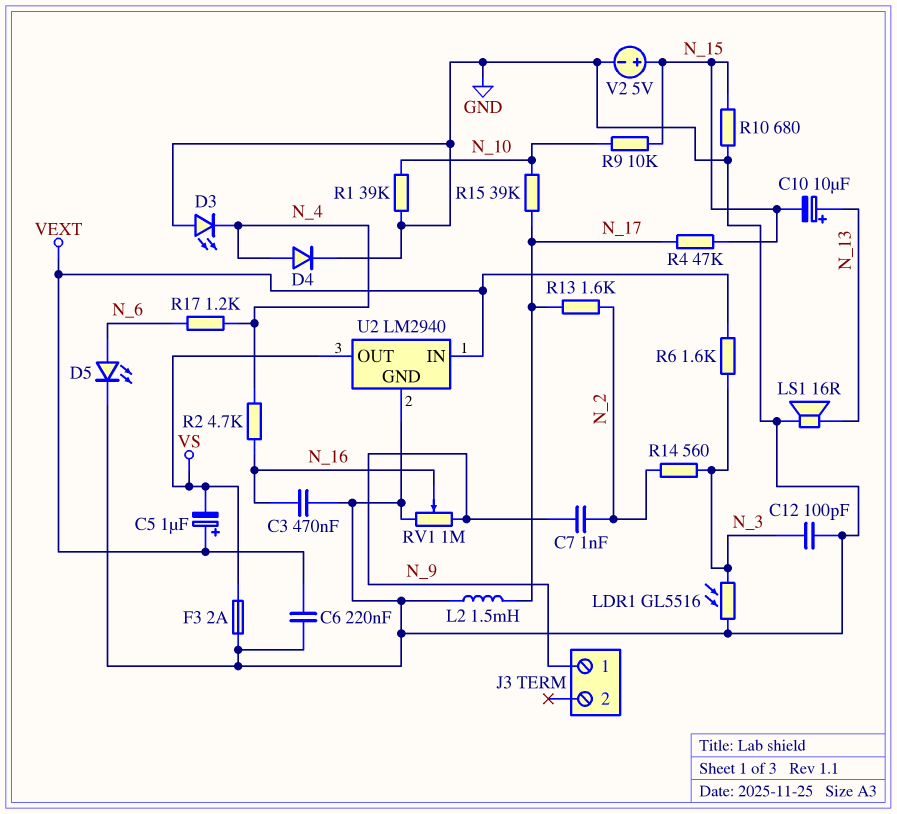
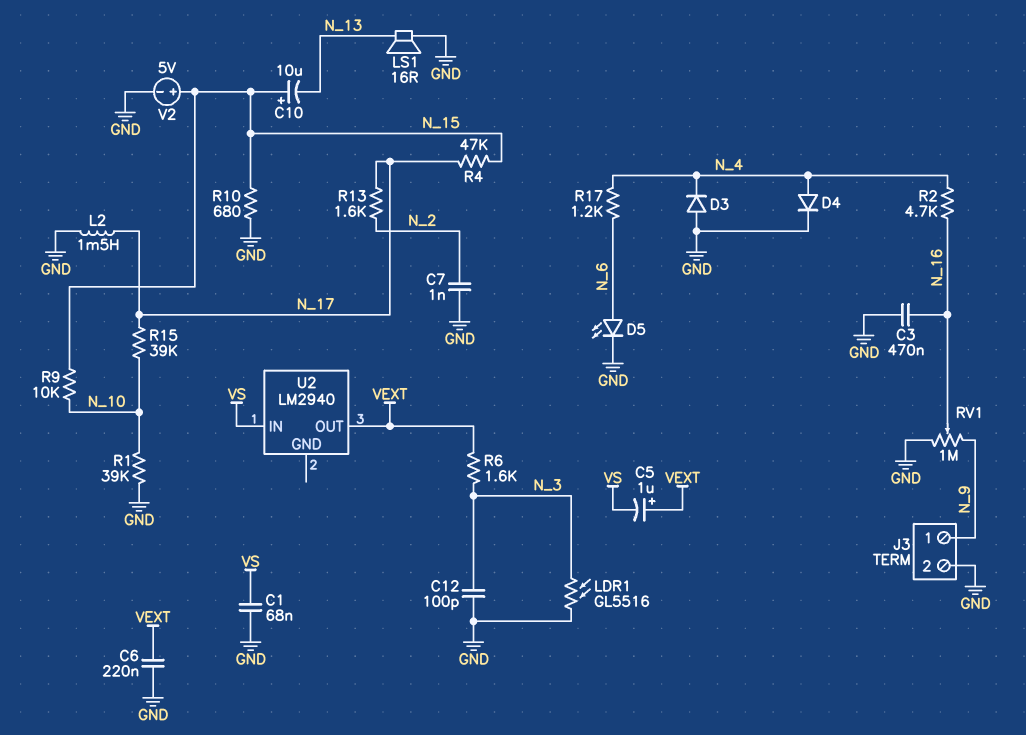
C1: none -> 68nF (GND, VS)
C7: 1nF (N_2, N_9) -> 1nF (GND, N_2)
C10: 10uF (plus N_13, minus N_15) -> 10uF (plus N_15, minus N_13)
D3: LED (A GND, K N_4) -> diode (A GND, K N_4)
F3: 2A (GND, VS) -> none
J3 pin 2: none -> GND
R14: 560 (N_2, N_3) -> none
U2 pin GND: GND -> none
U2 pin IN: VEXT -> VS
U2 pin OUT: VS -> VEXT

